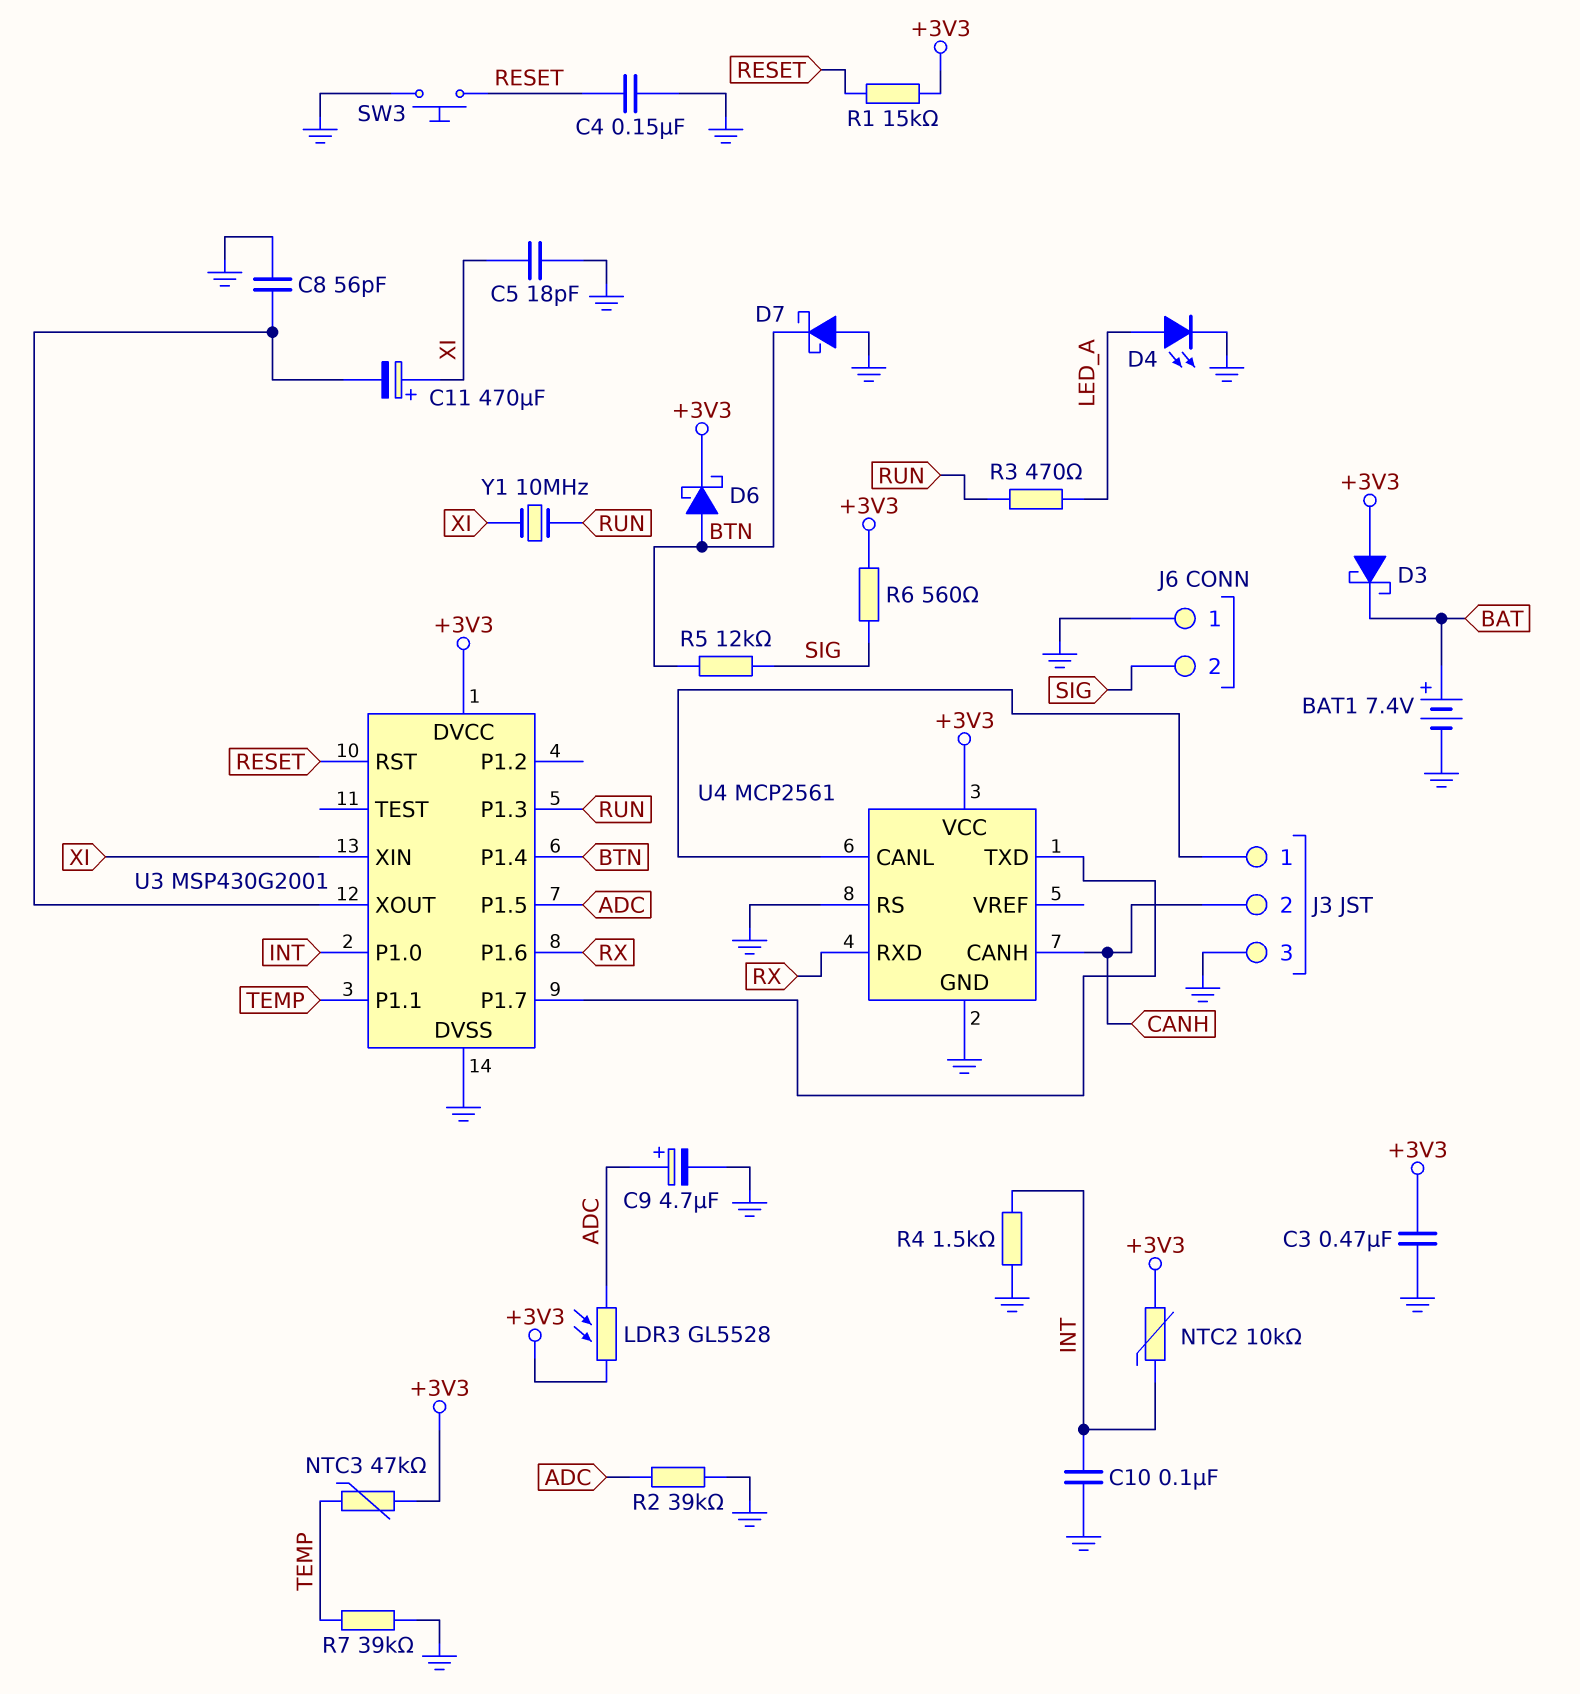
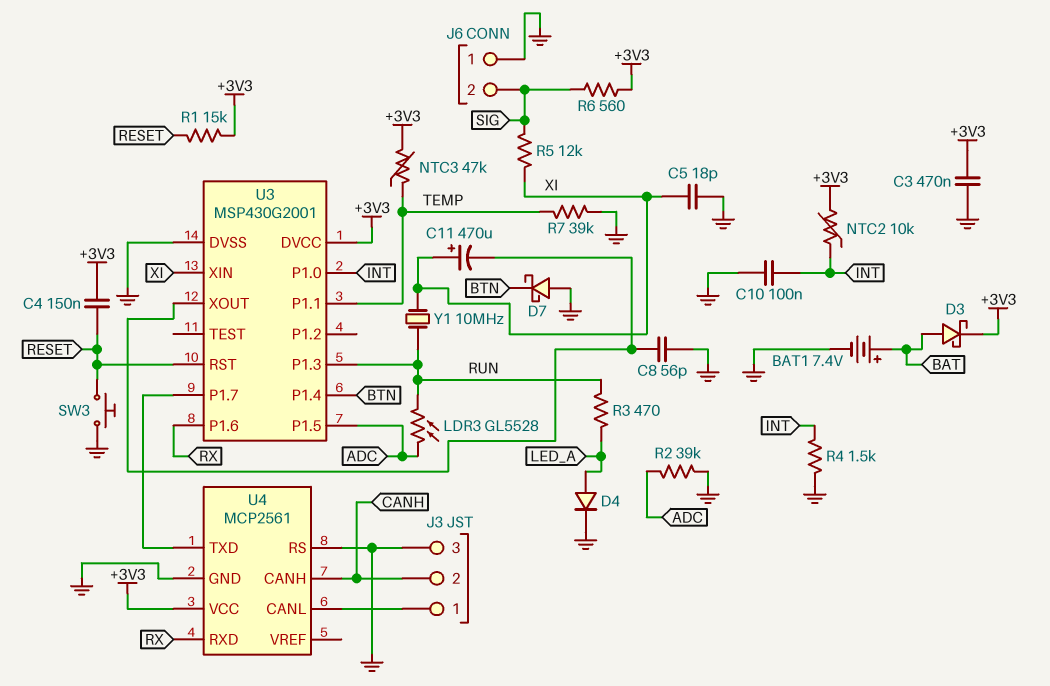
C4: 150nF (GND, RESET) -> 150nF (+3V3, RESET)
C9: 4.7uF (plus ADC, minus GND) -> none
D3: schottky (A +3V3, K BAT) -> schottky (A BAT, K +3V3)
D4: LED (A LED_A, K GND) -> diode (A LED_A, K GND)
D6: schottky (A BTN, K +3V3) -> none
LDR3: GL5528 (+3V3, ADC) -> GL5528 (ADC, RUN)
R5: 12k (BTN, SIG) -> 12k (SIG, XI)

